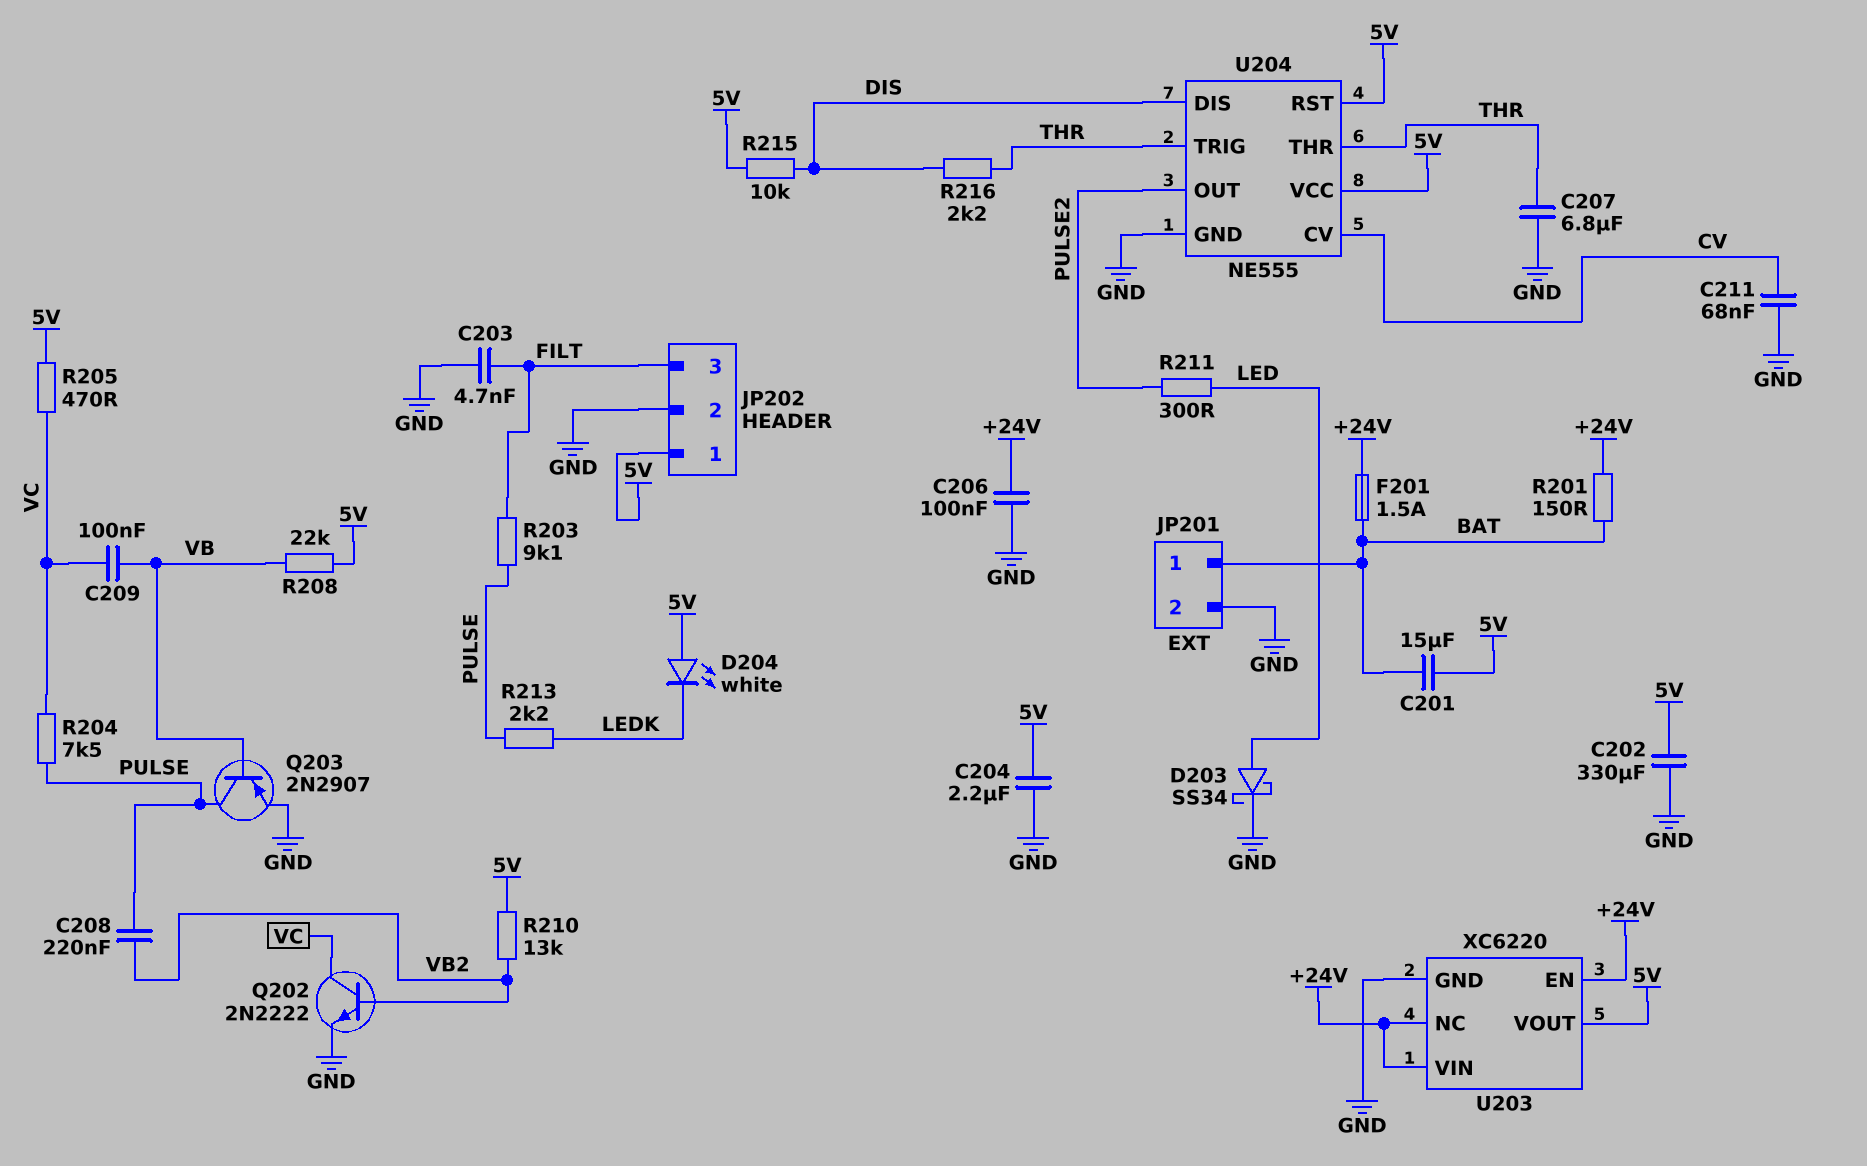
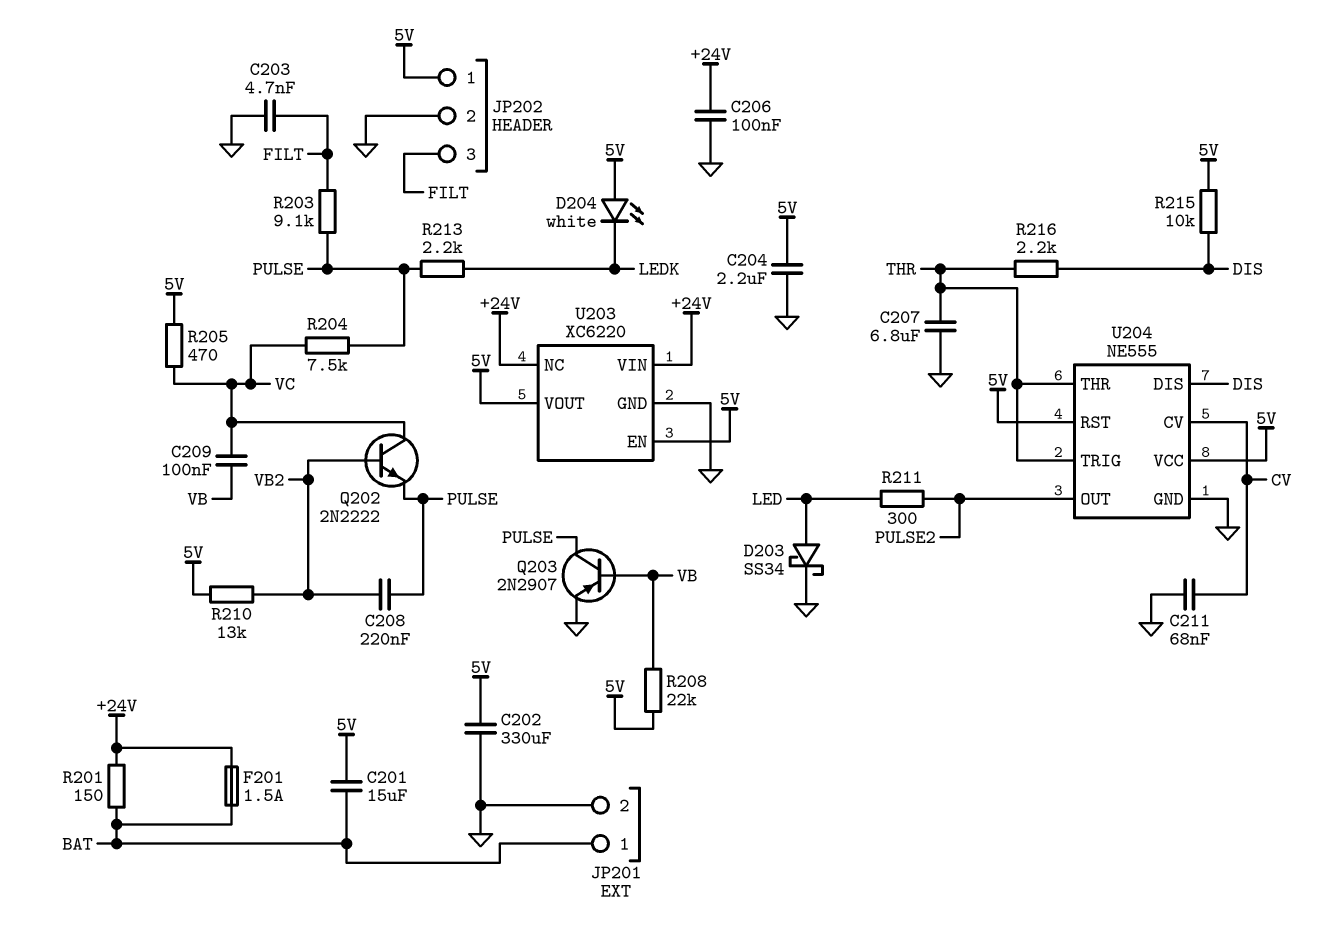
Q202: NPN 2N2222 (B VB2, C VC, E GND) -> NPN 2N2222 (B VB2, C VC, E PULSE)
U203 pin EN: +24V -> 5V

